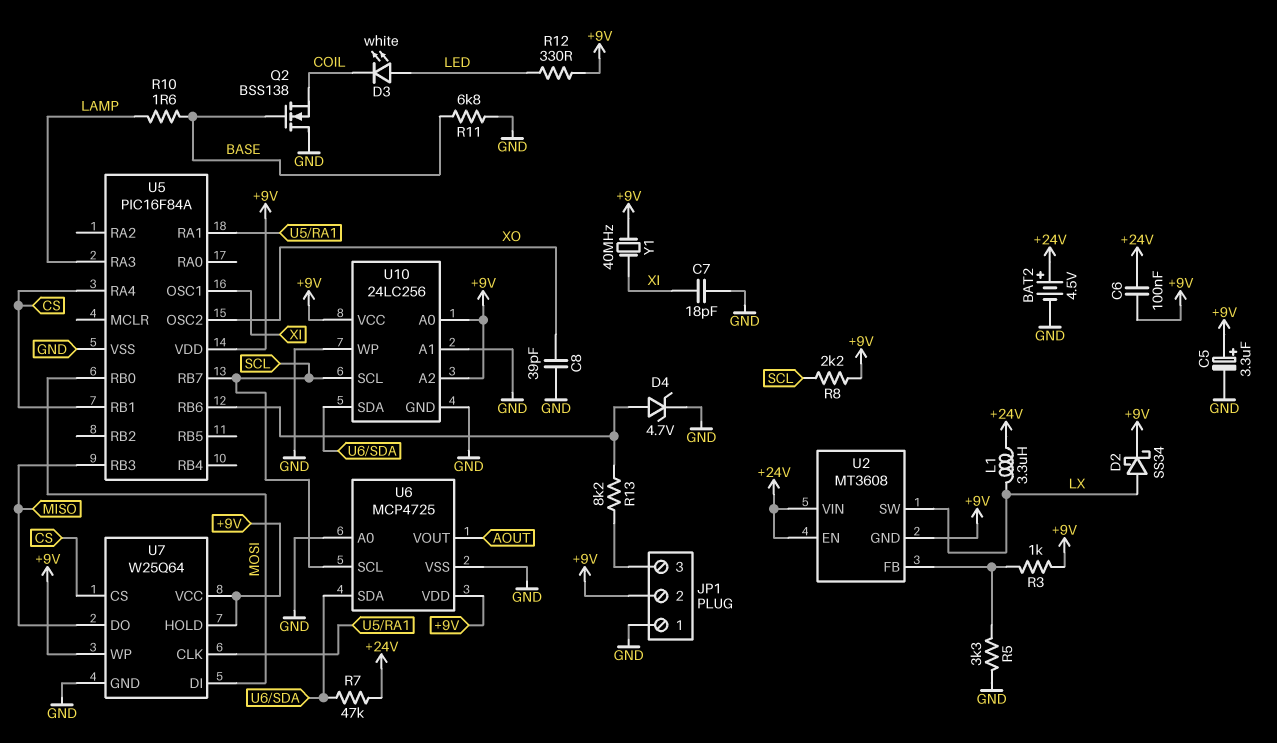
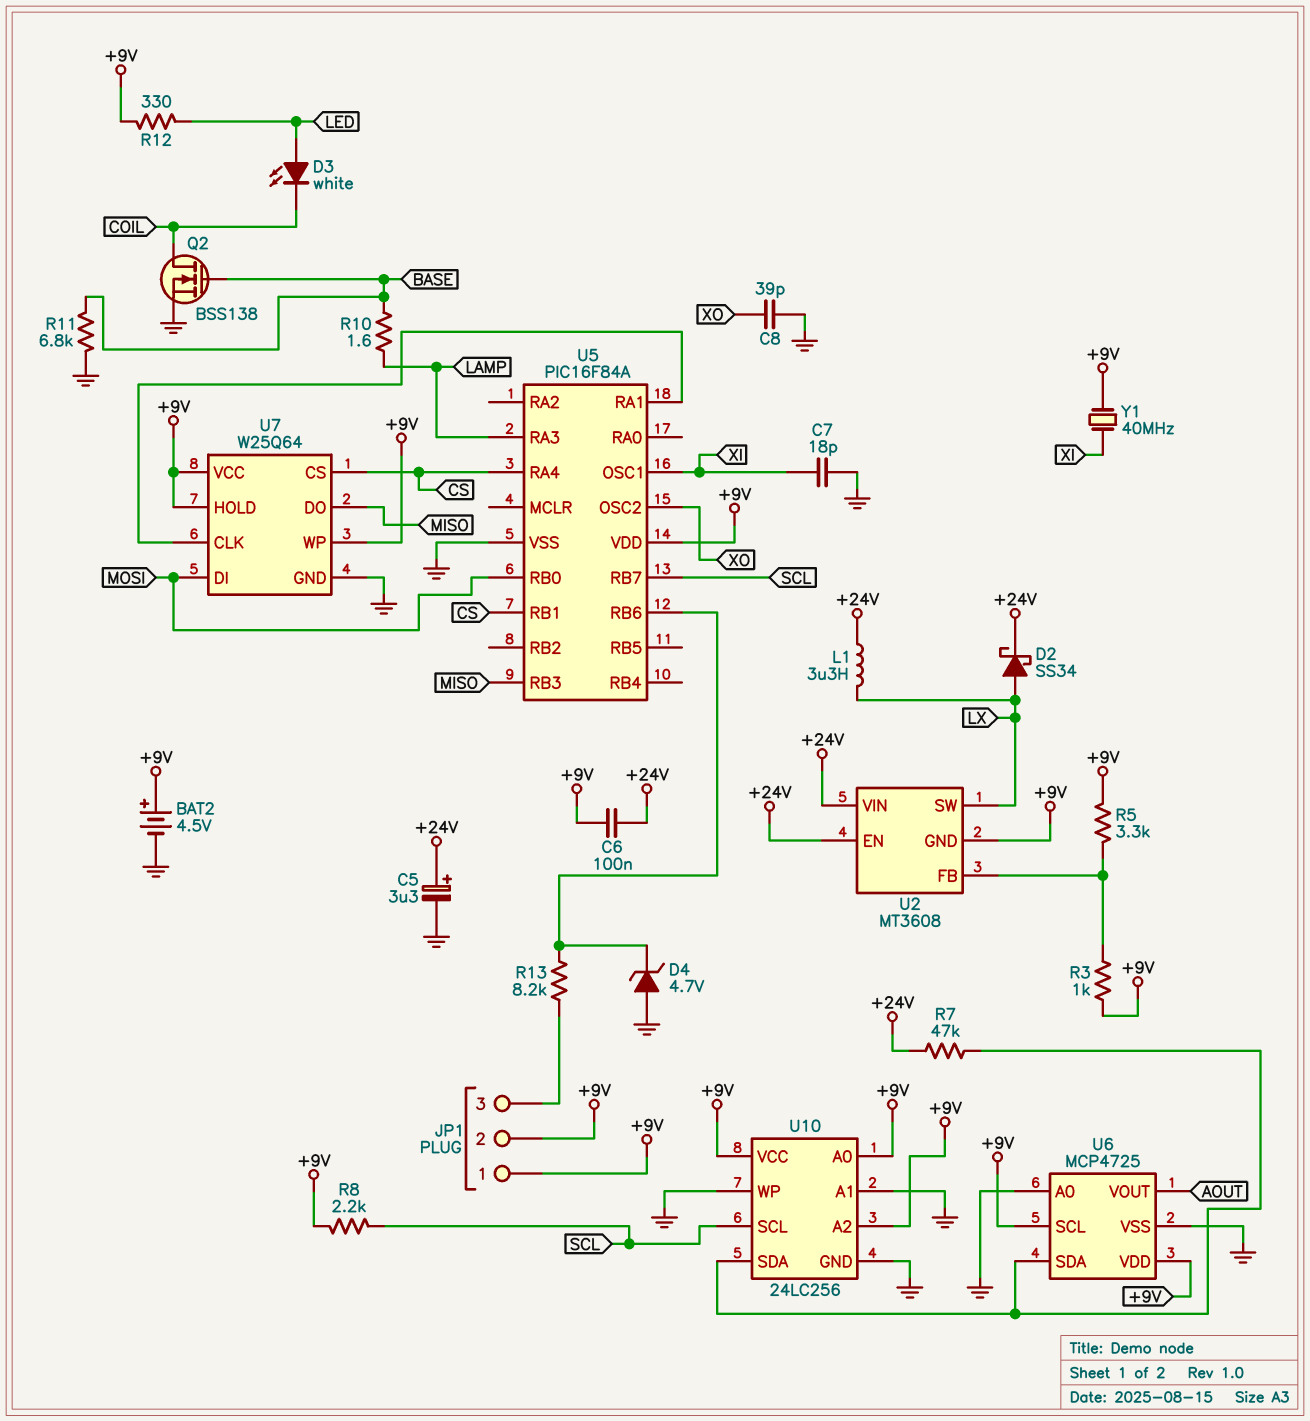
BAT2: 4.5V (plus +24V, minus GND) -> 4.5V (plus +9V, minus GND)
C5: 3.3uF (plus +9V, minus GND) -> 3.3uF (plus +24V, minus GND)
D2: schottky SS34 (A LX, K +9V) -> schottky SS34 (A LX, K +24V)
D4: zener 4.7V (A U5/RB6, K GND) -> zener 4.7V (A GND, K U5/RB6)
JP1 pin 1: GND -> +9V
Q2: NMOS BSS138 (G BASE, D GND, S COIL) -> NMOS BSS138 (G BASE, D COIL, S GND)
R5: 3.3k (GND, U2/FB) -> 3.3k (+9V, U2/FB)
U6 pin SCL: SCL -> +9V

